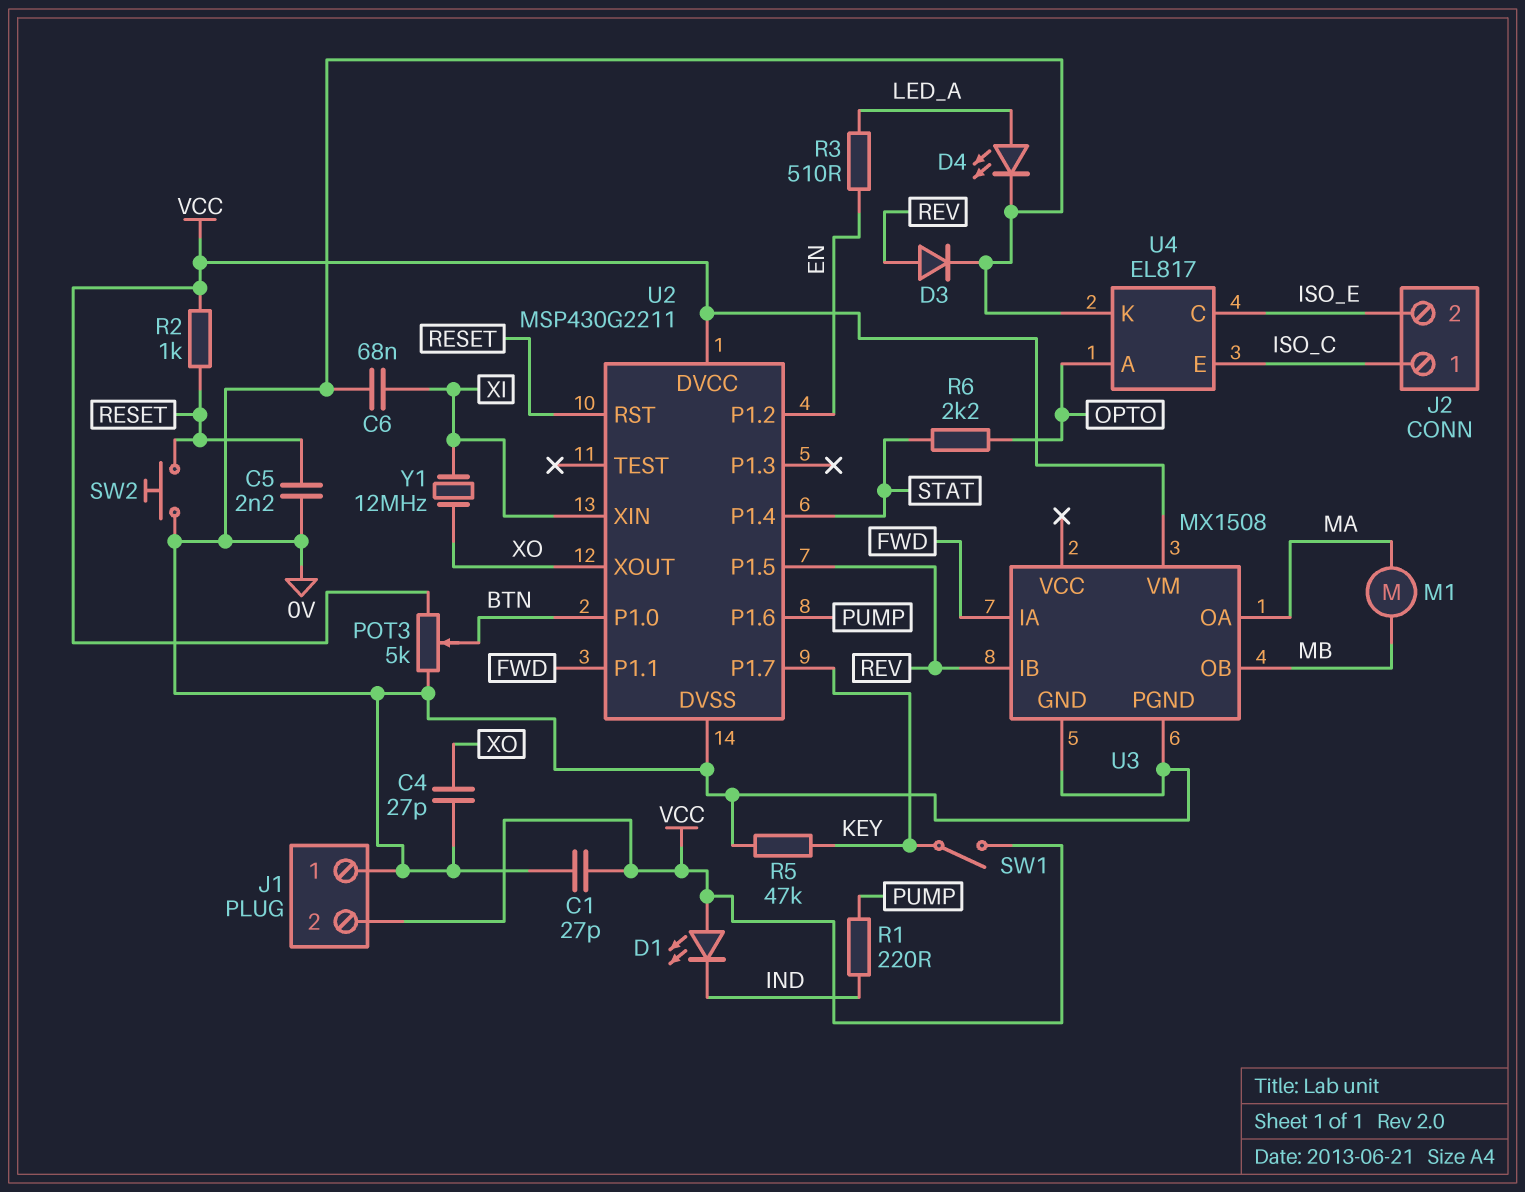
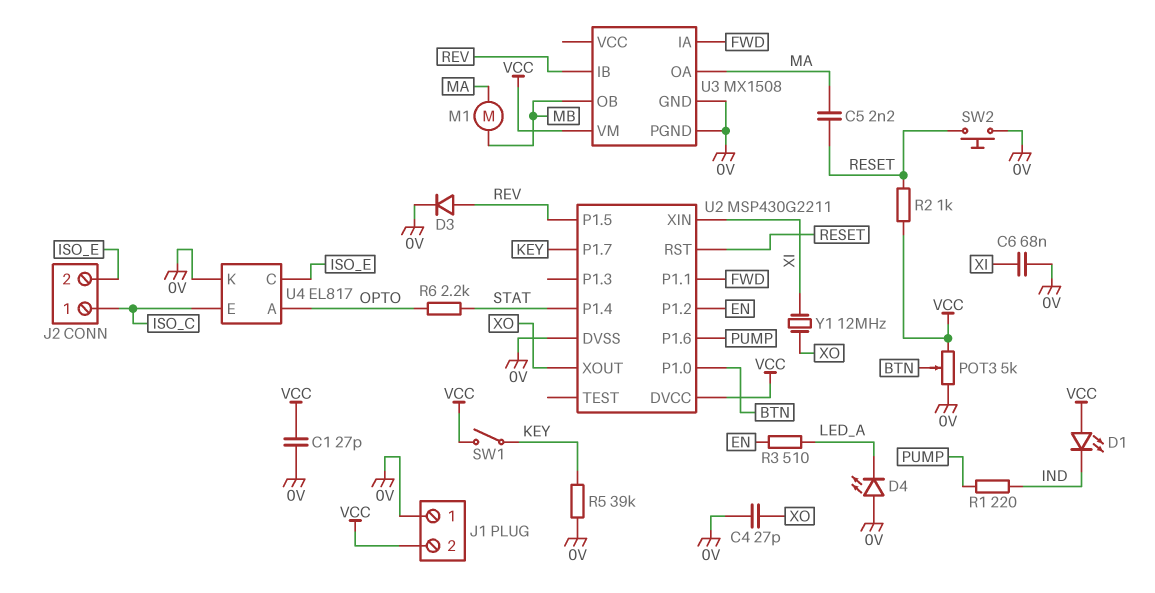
C5: 2.2nF (0V, RESET) -> 2.2nF (MA, RESET)
D4: LED (A LED_A, K 0V) -> LED (A 0V, K LED_A)
R5: 47k (0V, KEY) -> 39k (0V, KEY)

